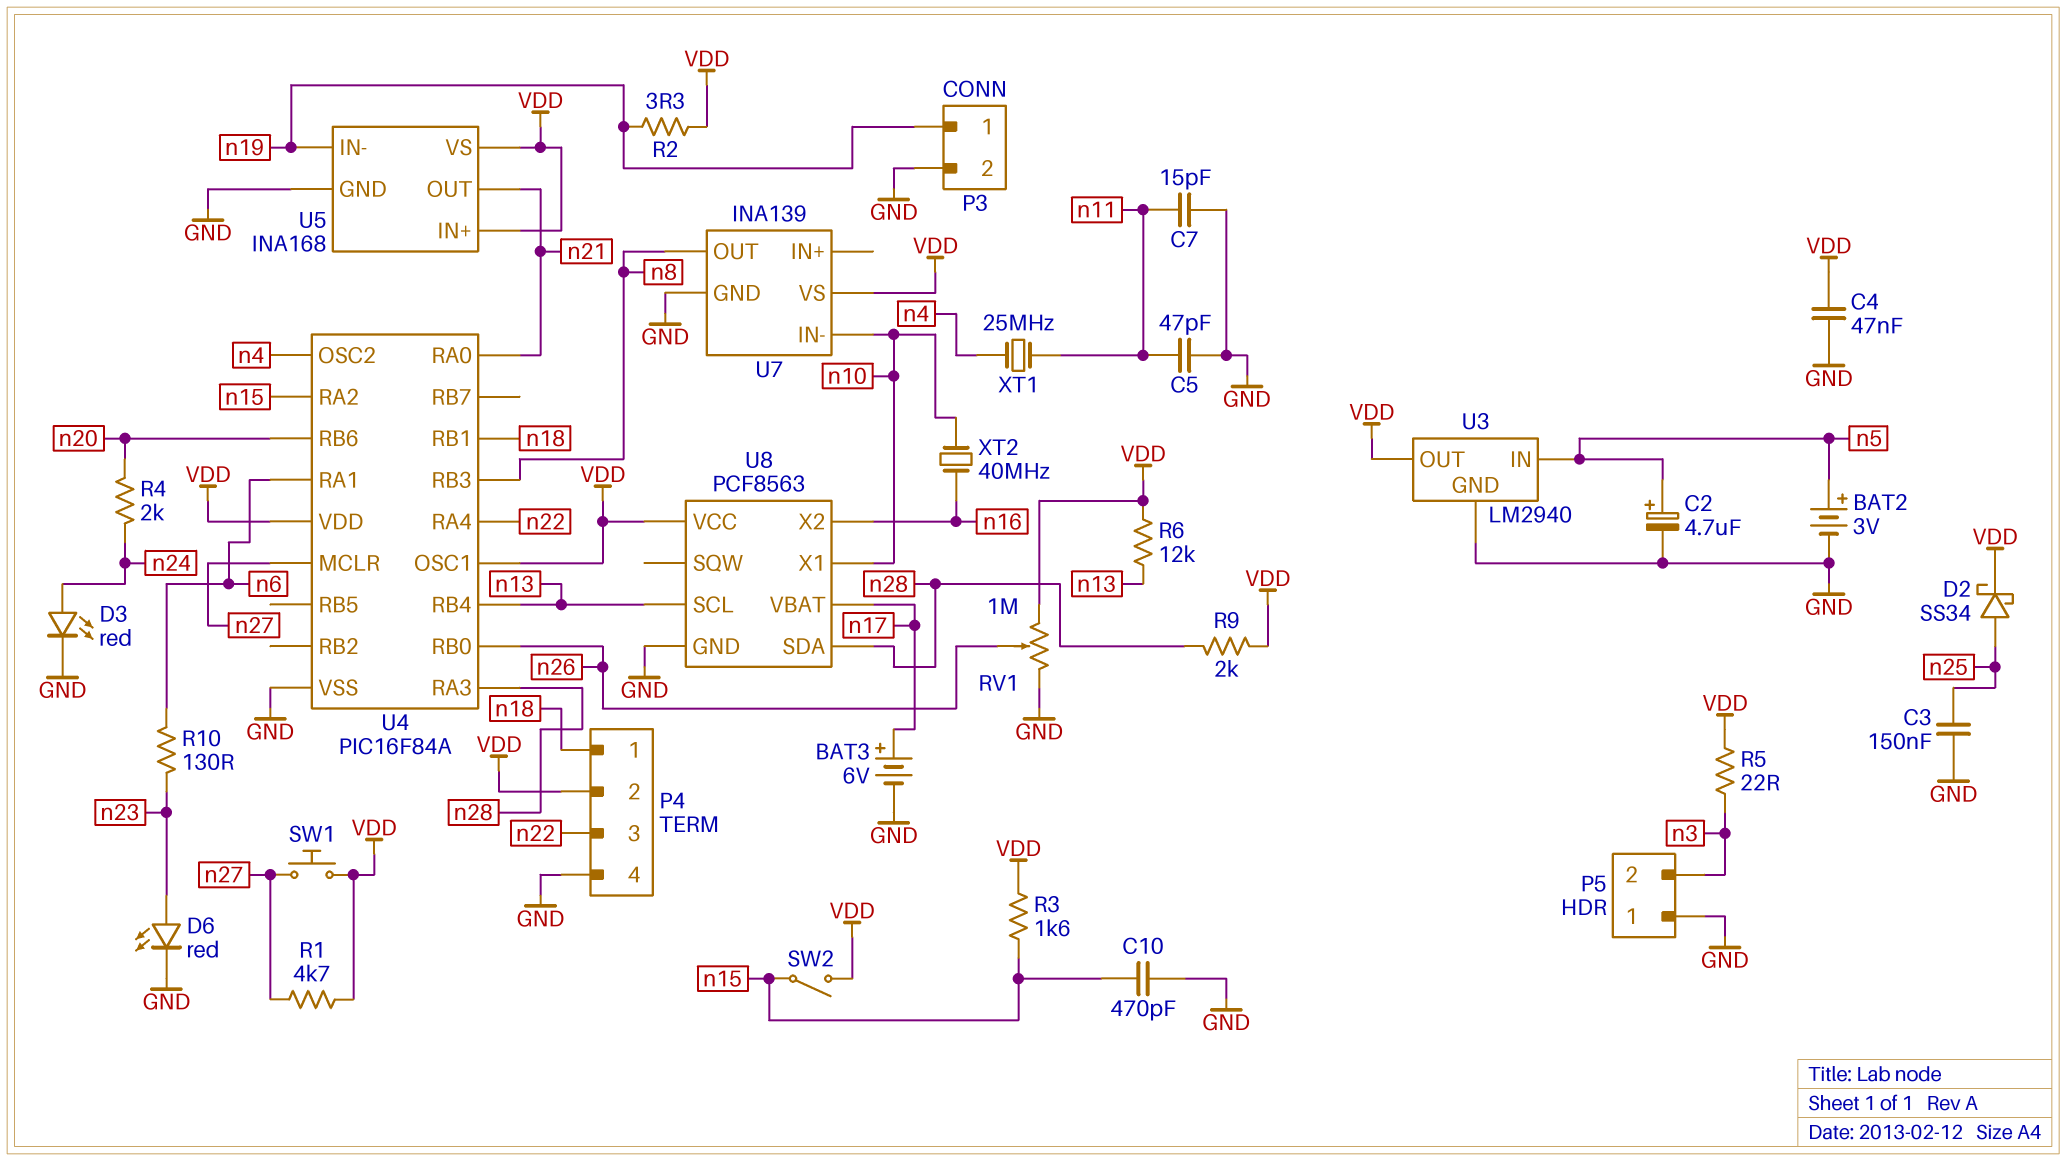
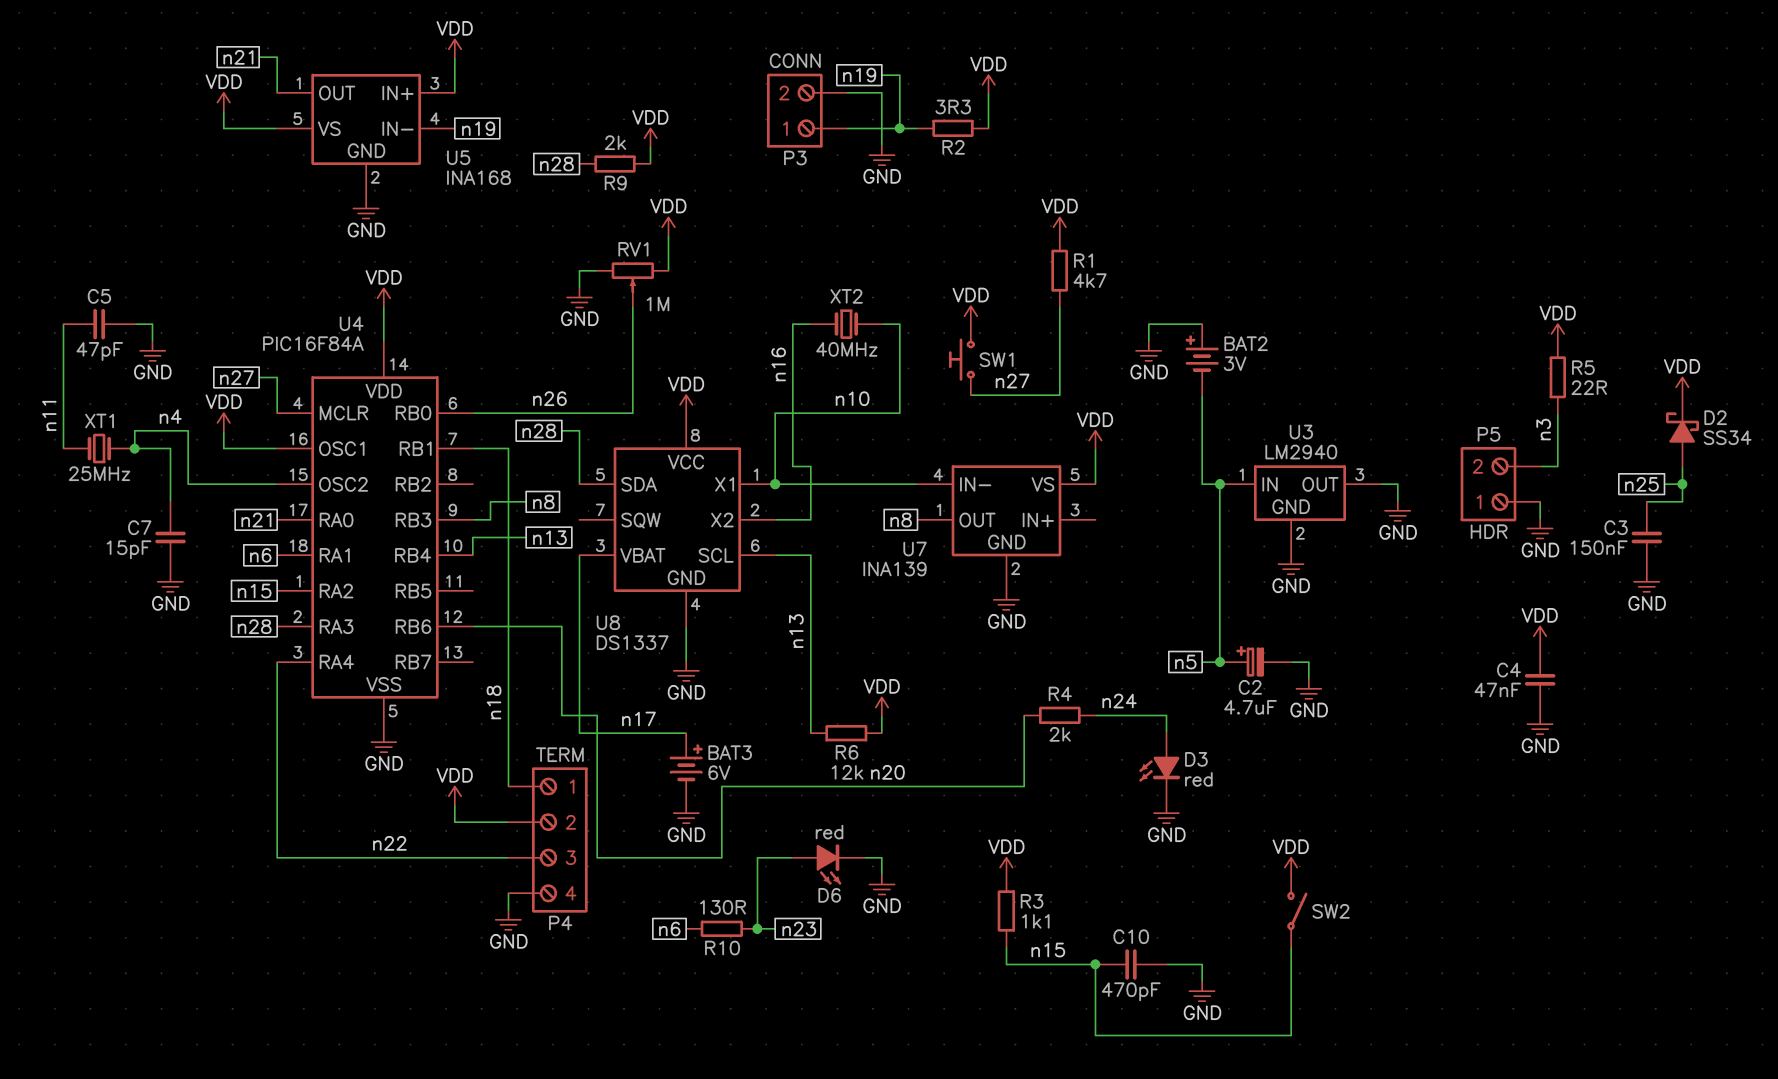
BAT2: 3V (plus n5, minus GND) -> 3V (plus GND, minus n5)
C7: 15pF (GND, n11) -> 15pF (GND, n4)
R3: 1.6k (VDD, n15) -> 1.1k (VDD, n15)
U3 pin OUT: VDD -> GND
U8: PCF8563 -> DS1337

